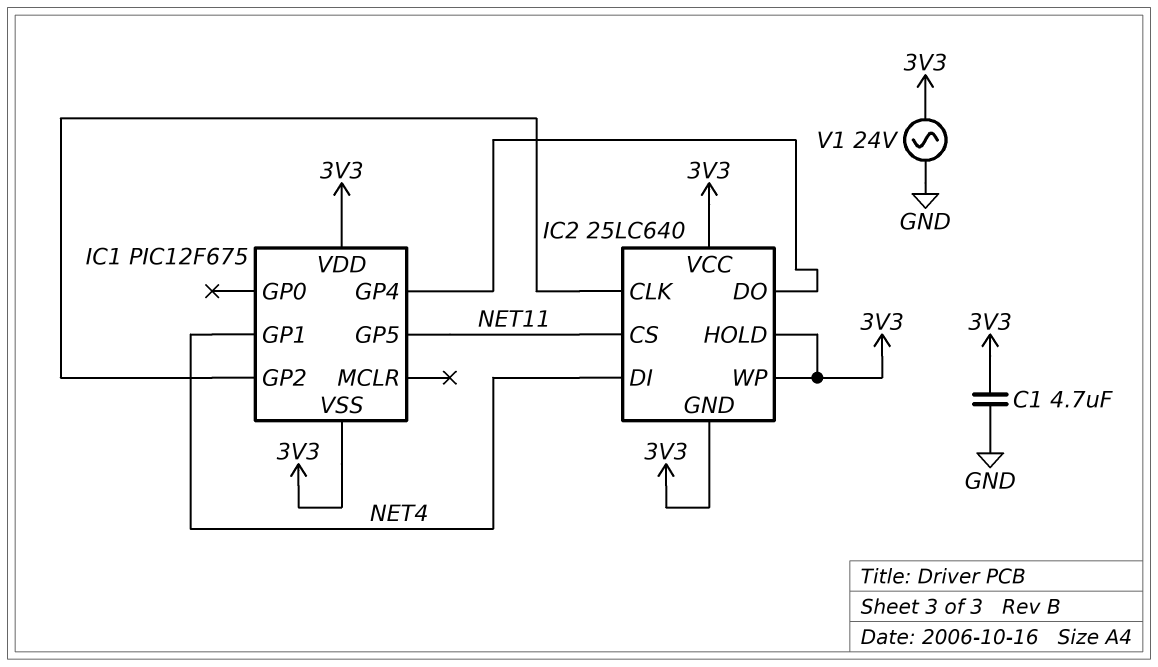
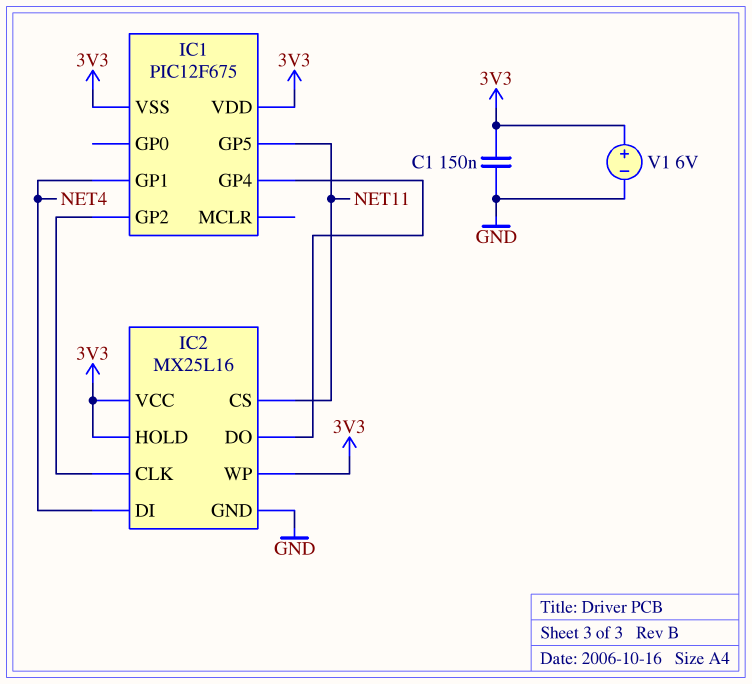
C1: 4.7uF (3V3, GND) -> 150nF (3V3, GND)
IC2: 25LC640 -> MX25L16
IC2 pin GND: 3V3 -> GND
V1: AC 24V (3V3, GND) -> 6V (plus 3V3, minus GND)

